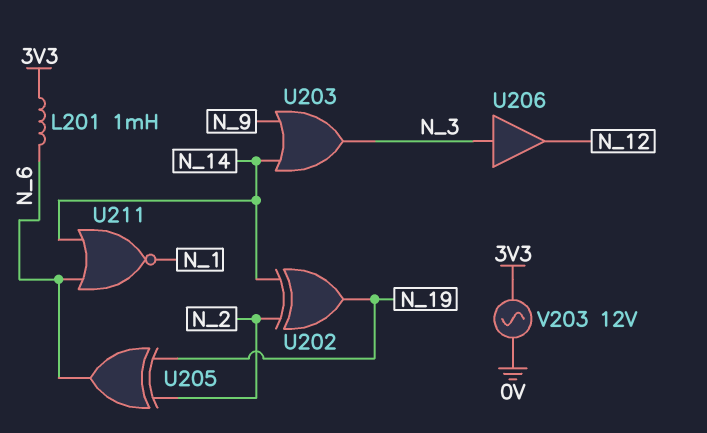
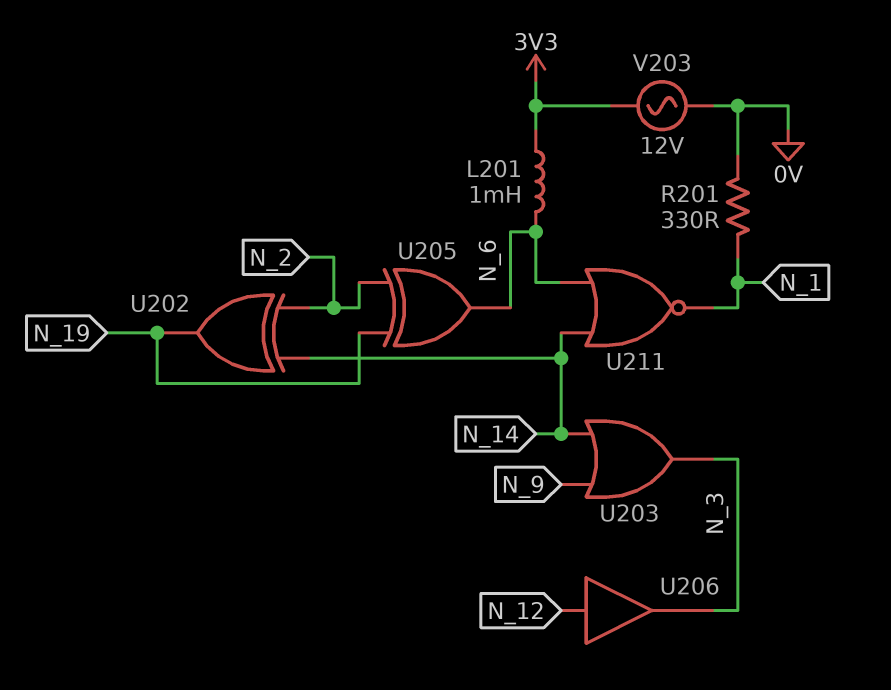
R201: none -> 330 (0V, N_1)
U206: buffer (in N_3, out N_12) -> buffer (in N_12, out N_3)

